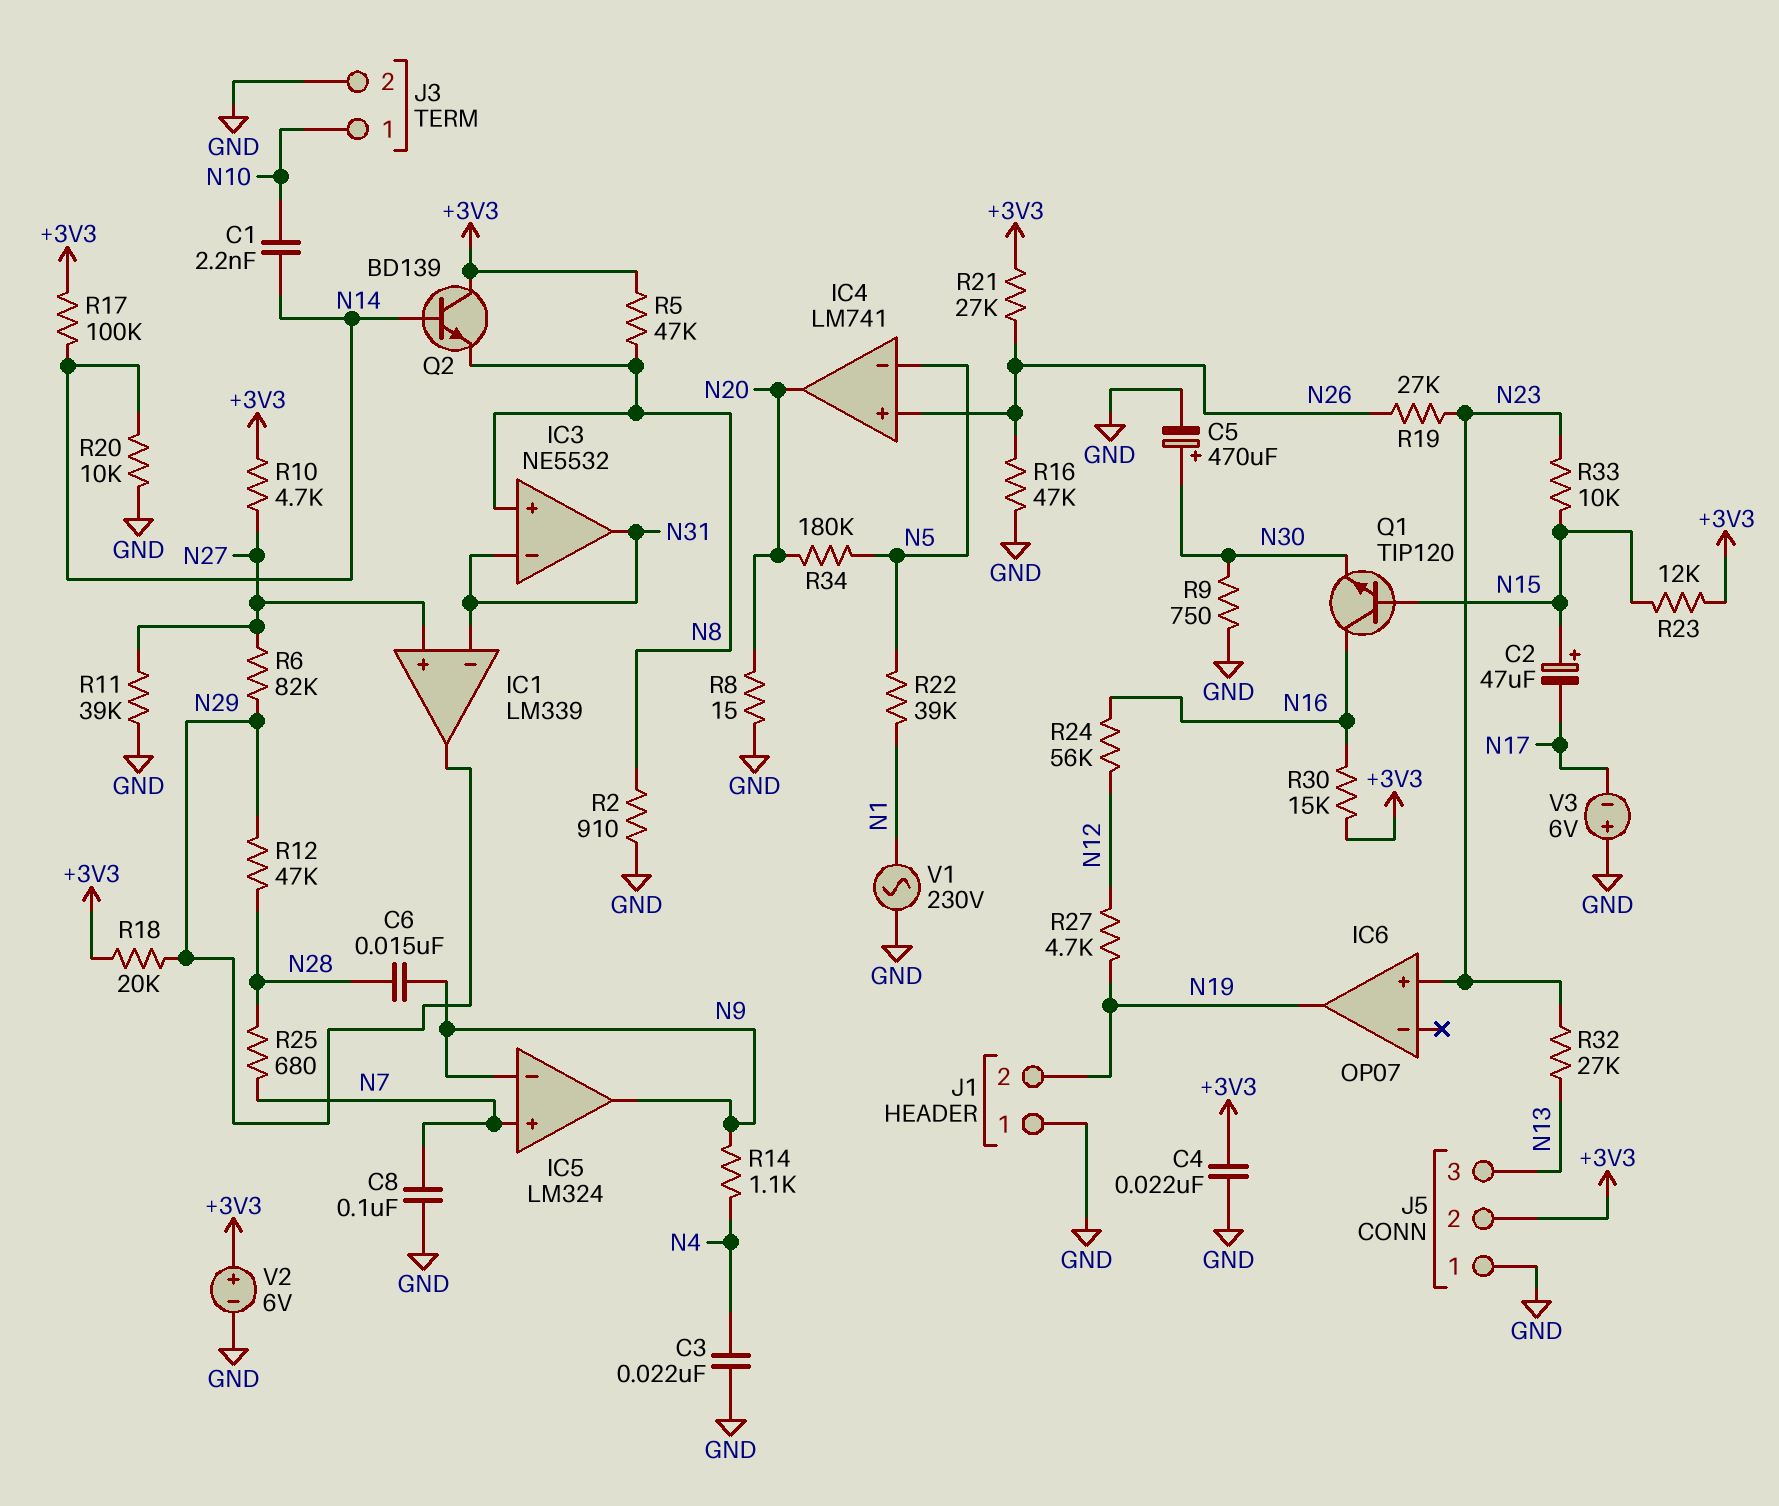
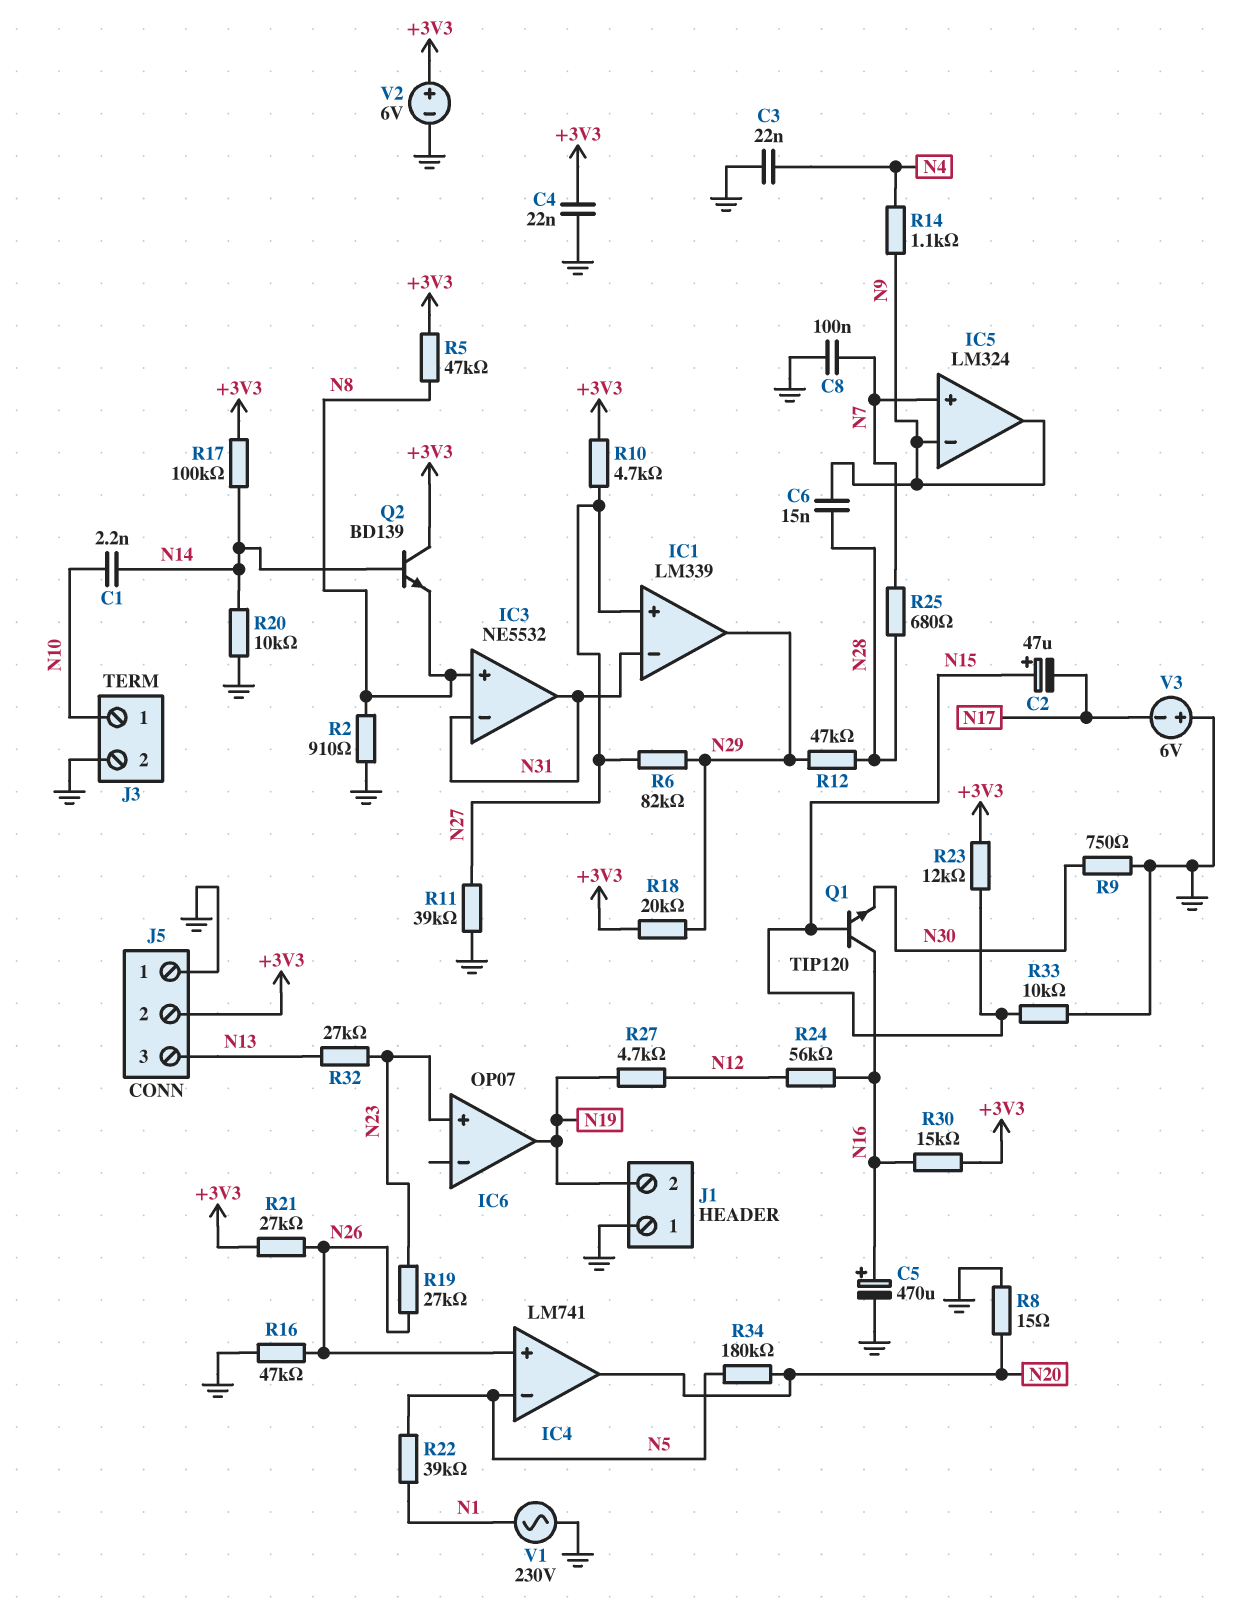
C5: 470uF (plus N30, minus GND) -> 470uF (plus N16, minus GND)
R33: 10k (N15, N23) -> 10k (GND, N15)

